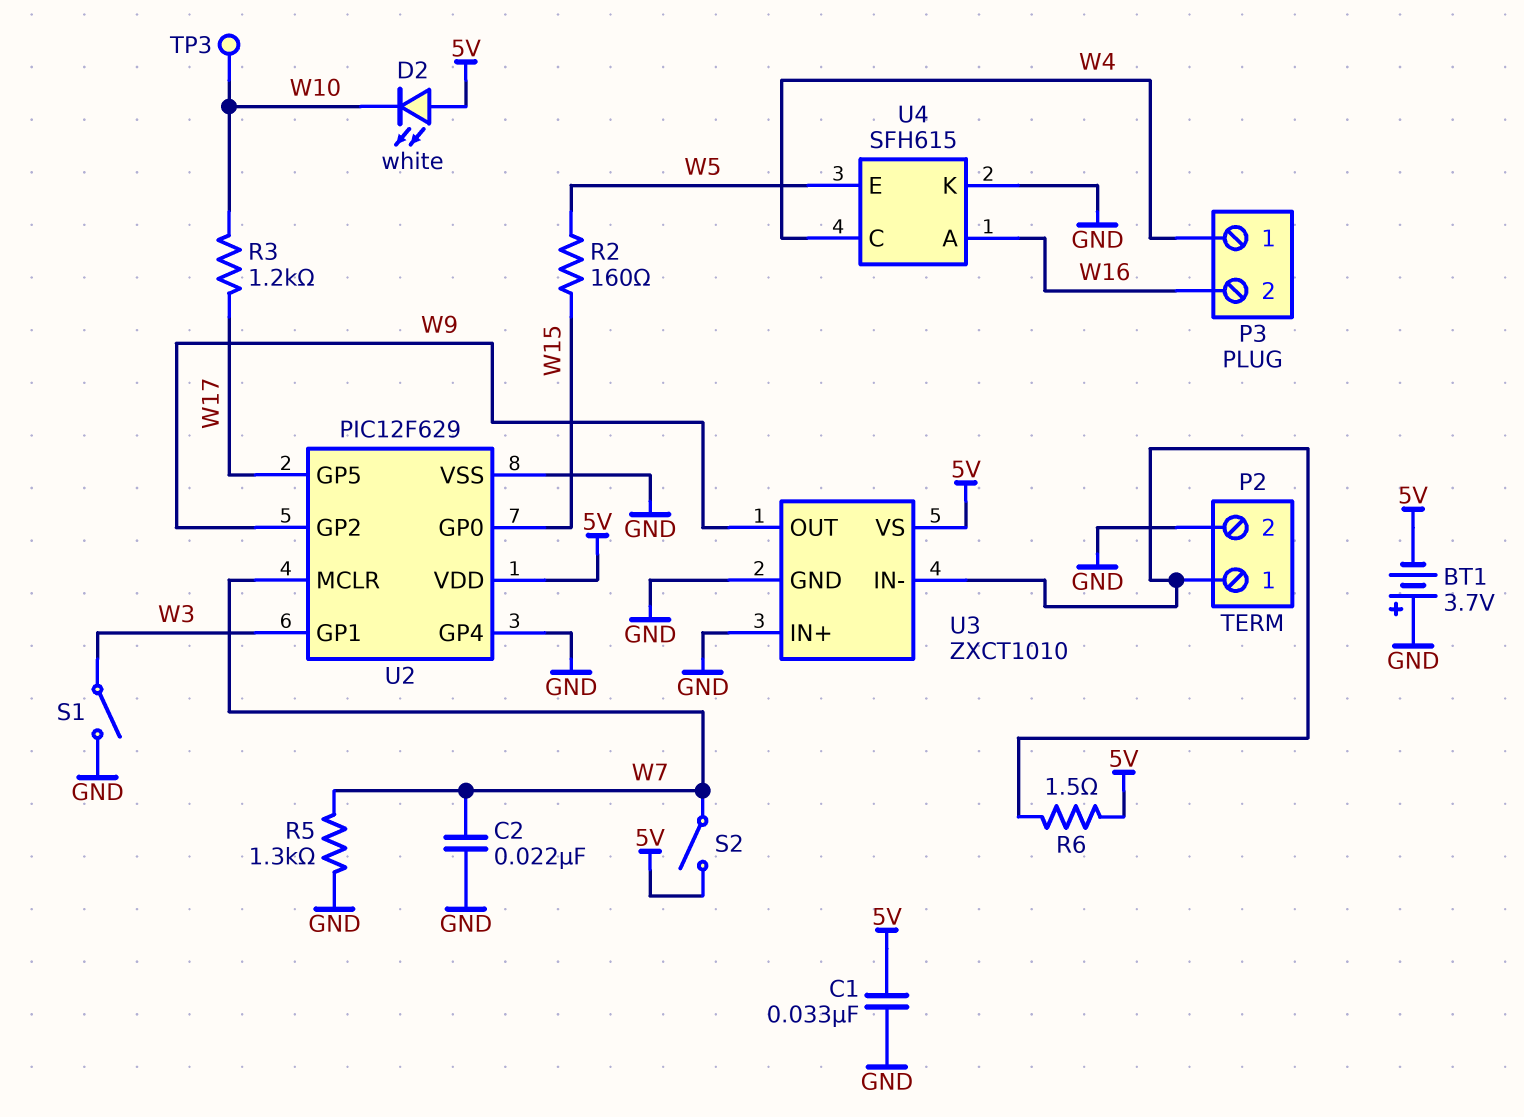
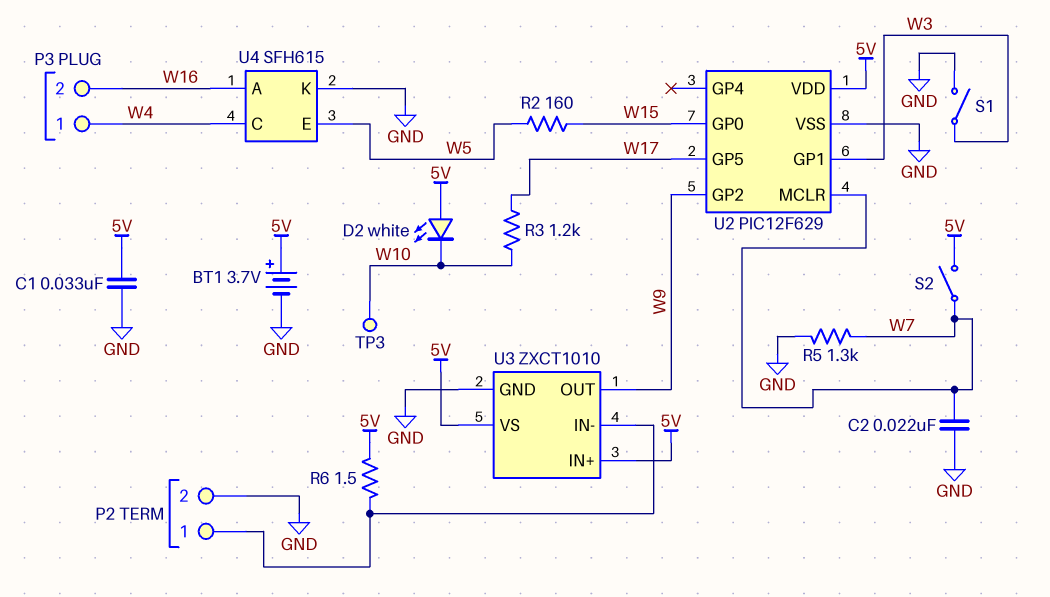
BT1: 3.7V (plus GND, minus 5V) -> 3.7V (plus 5V, minus GND)
U2 pin GP4: GND -> none
U3 pin IN+: GND -> 5V

